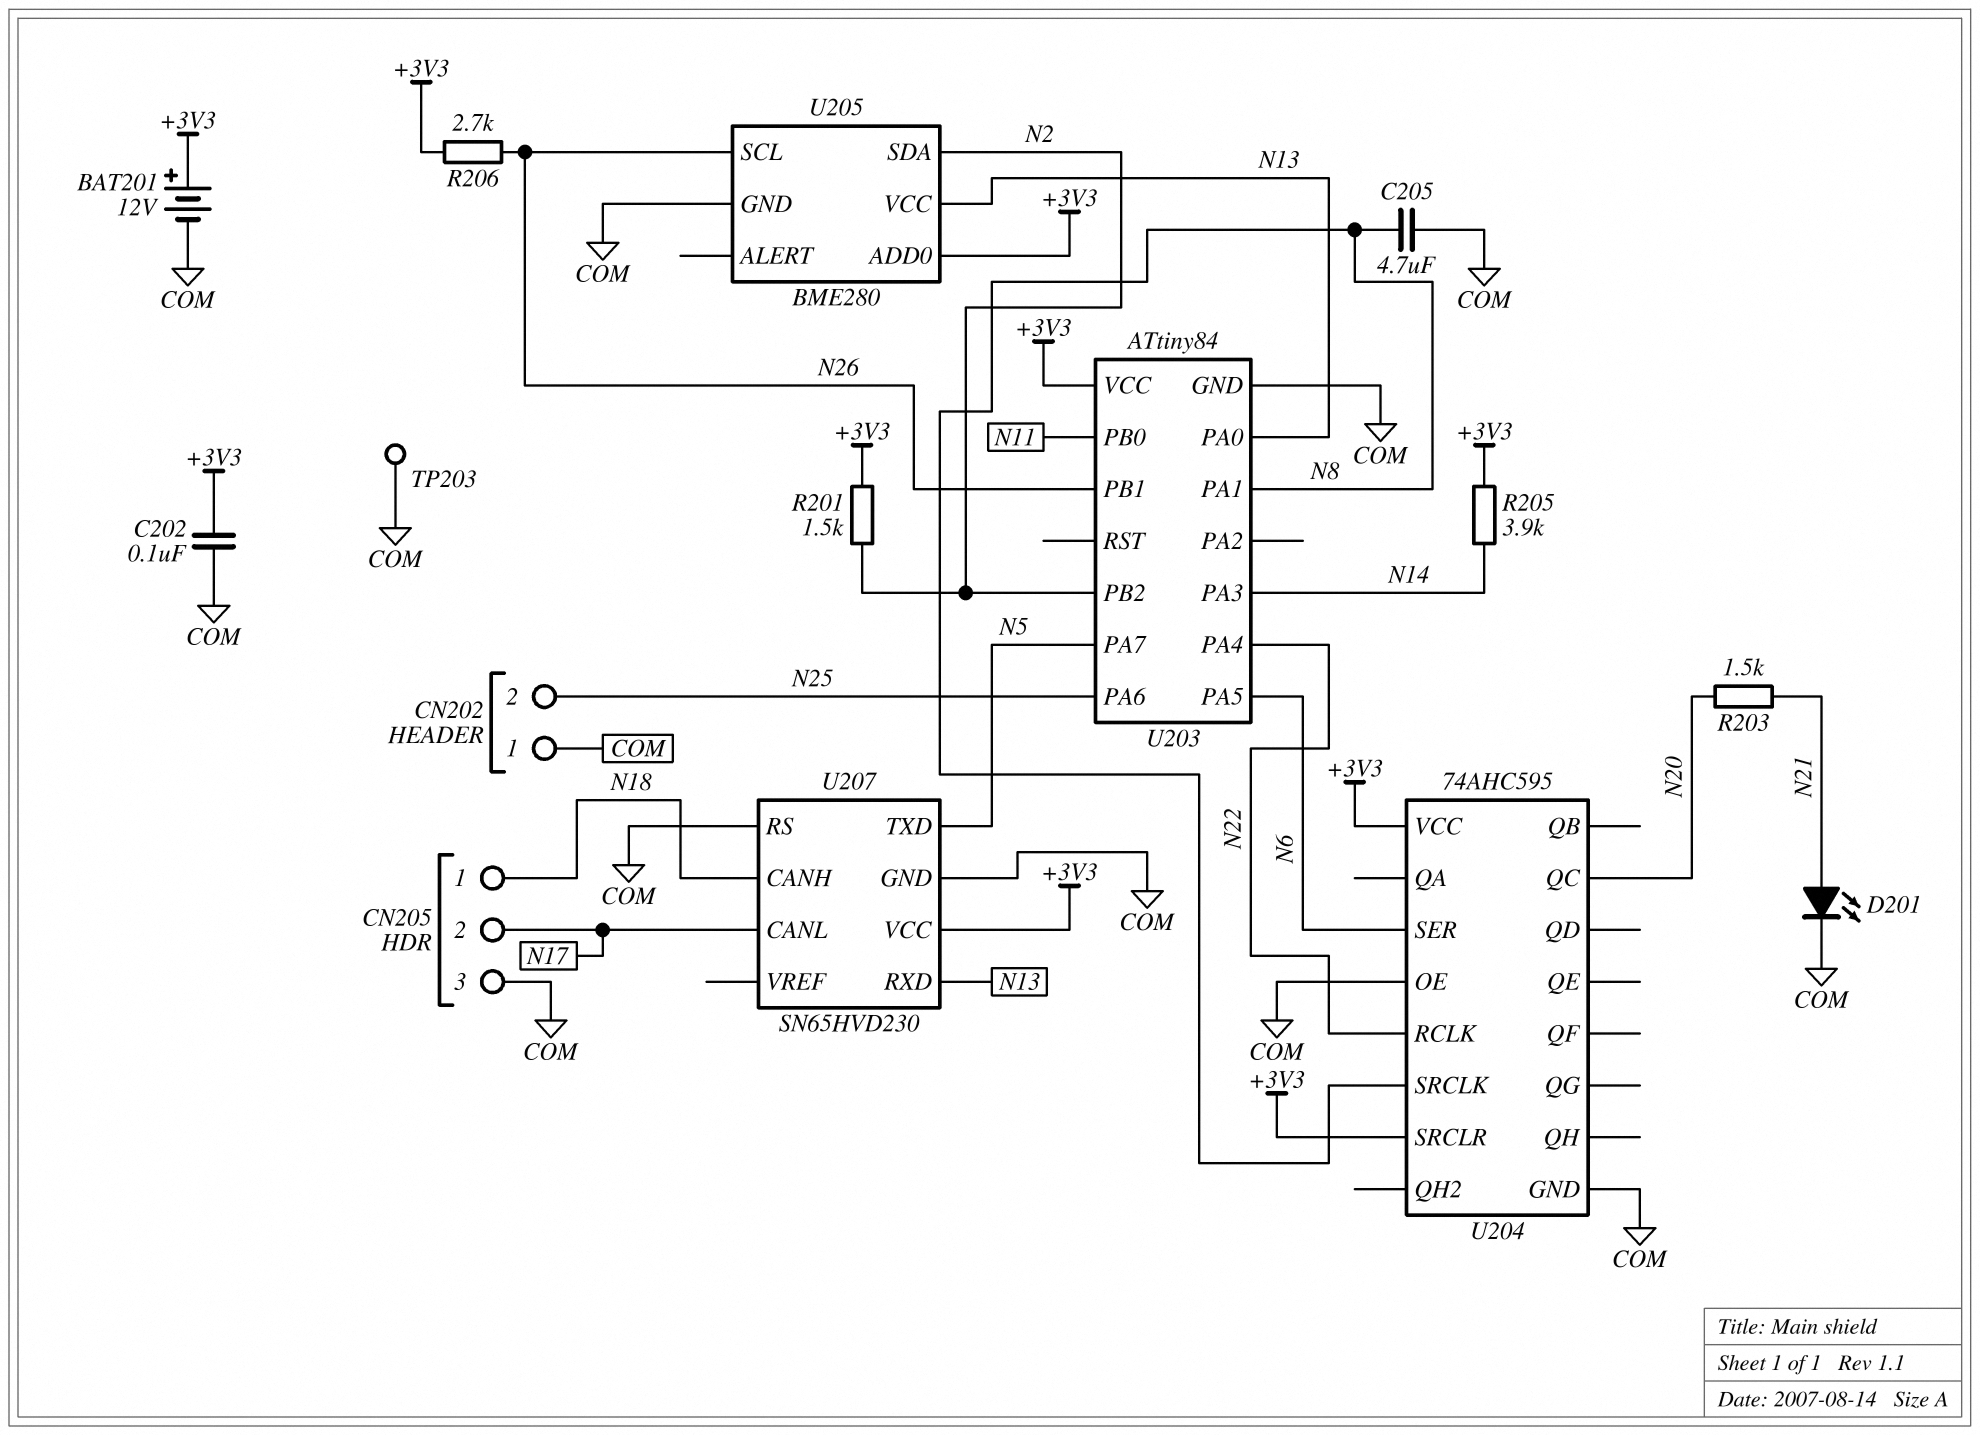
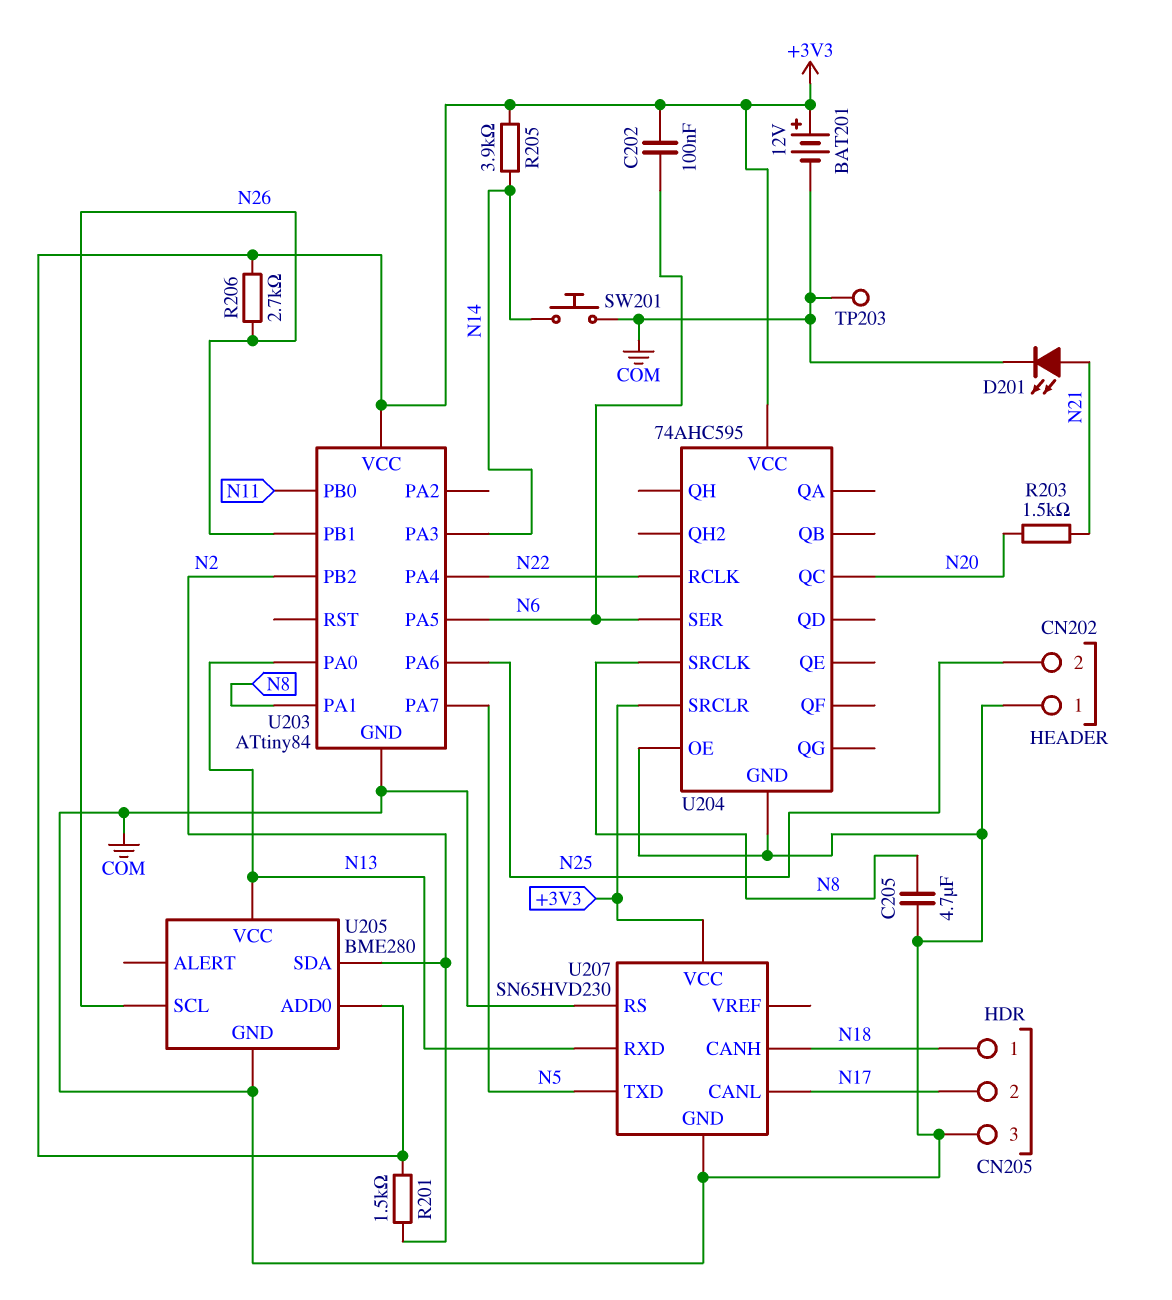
C202: 100nF (+3V3, COM) -> 100nF (+3V3, N6)
SW201: none -> button (COM, N14)

